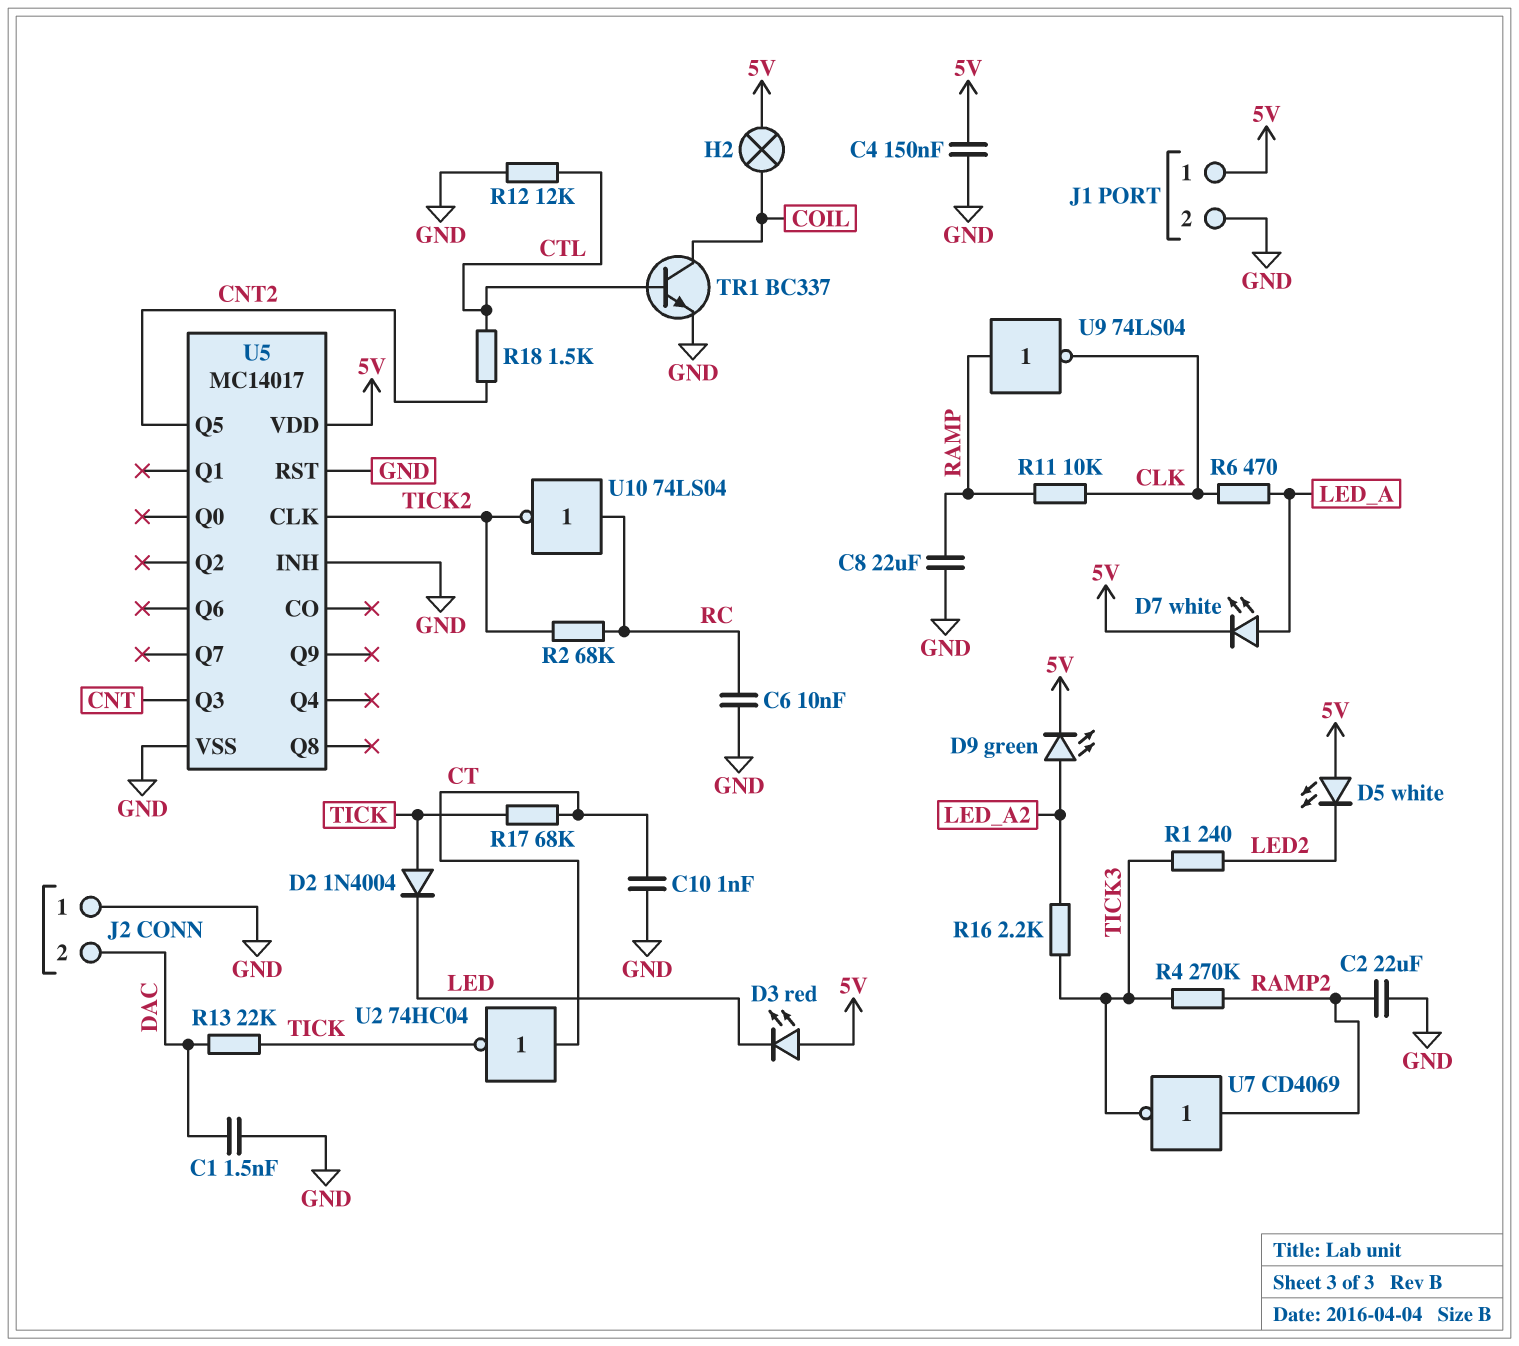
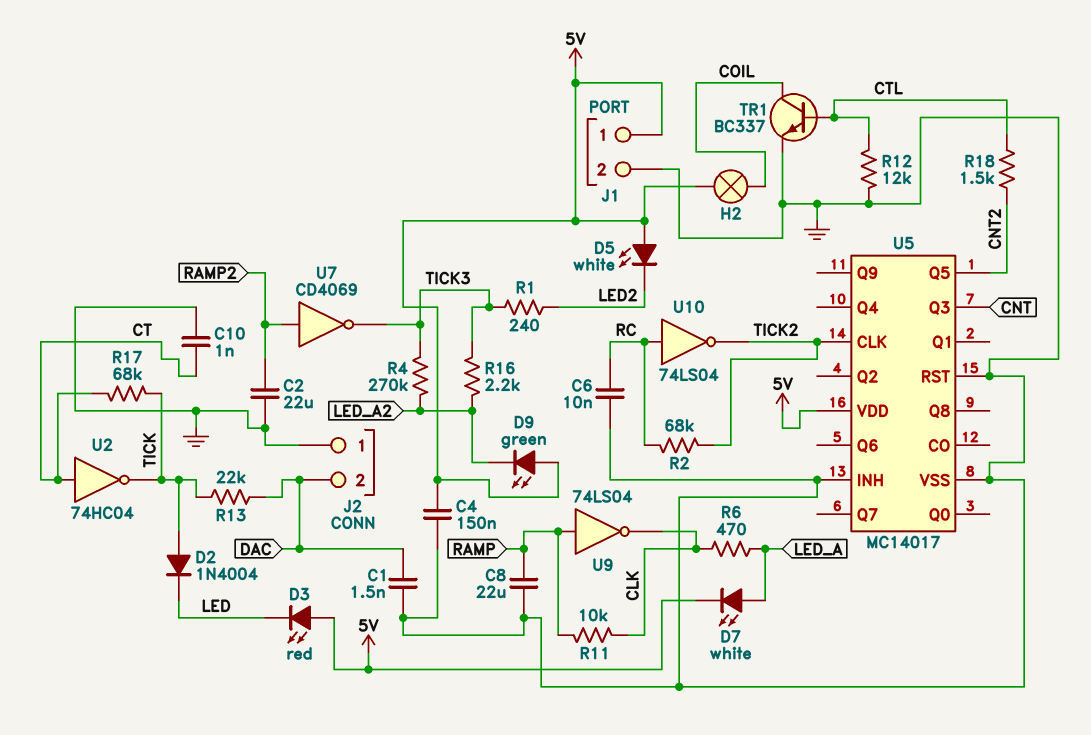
D9: LED green (A LED_A2, K 5V) -> LED green (A 5V, K LED_A2)
R4: 270k (RAMP2, TICK3) -> 270k (LED_A2, TICK3)

